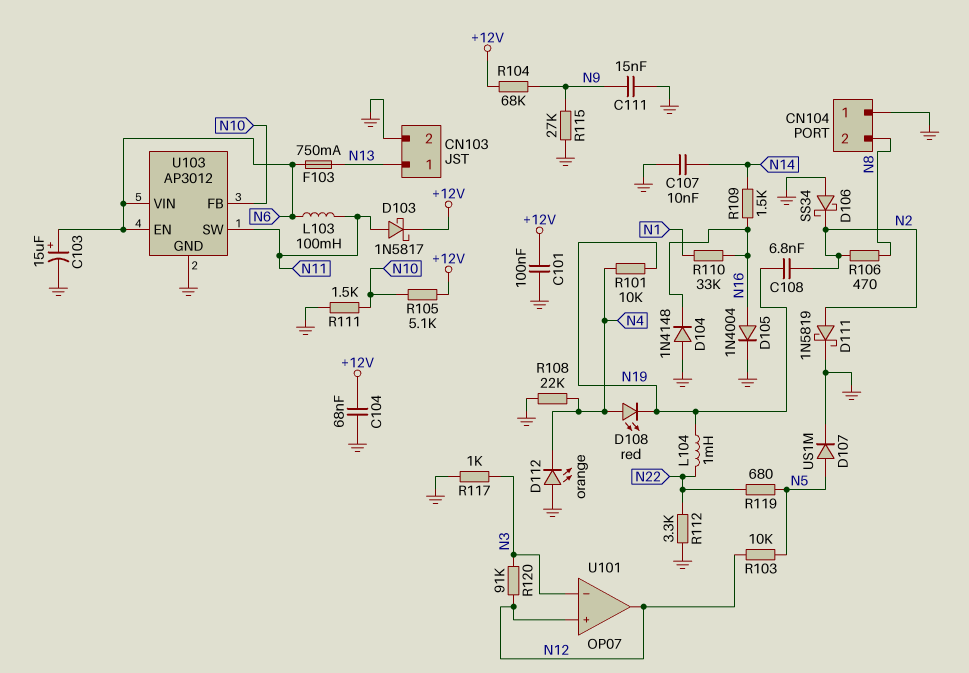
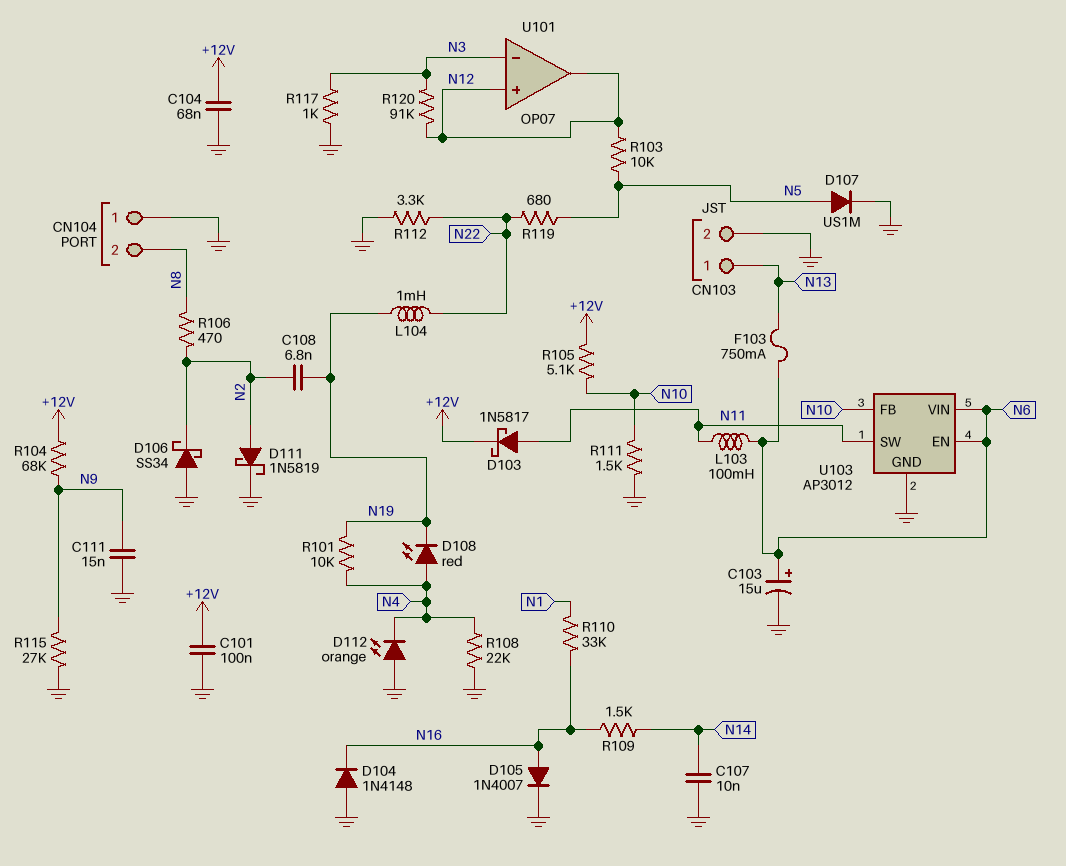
D105: diode 1N4004 (A N16, K GND) -> diode 1N4007 (A N16, K GND)

